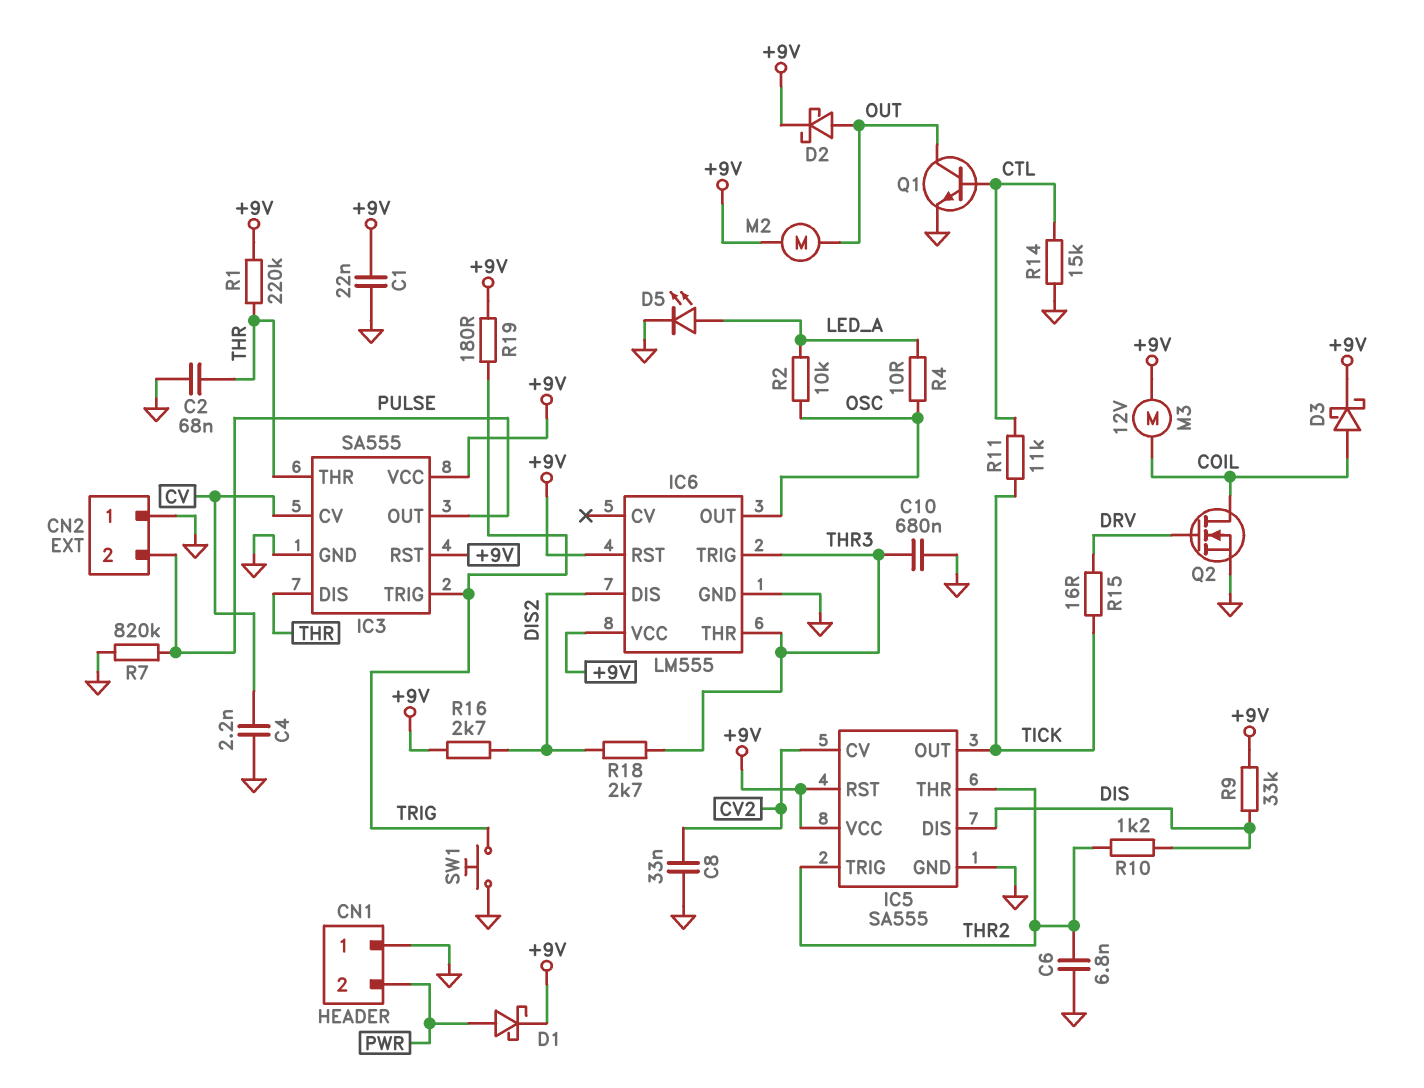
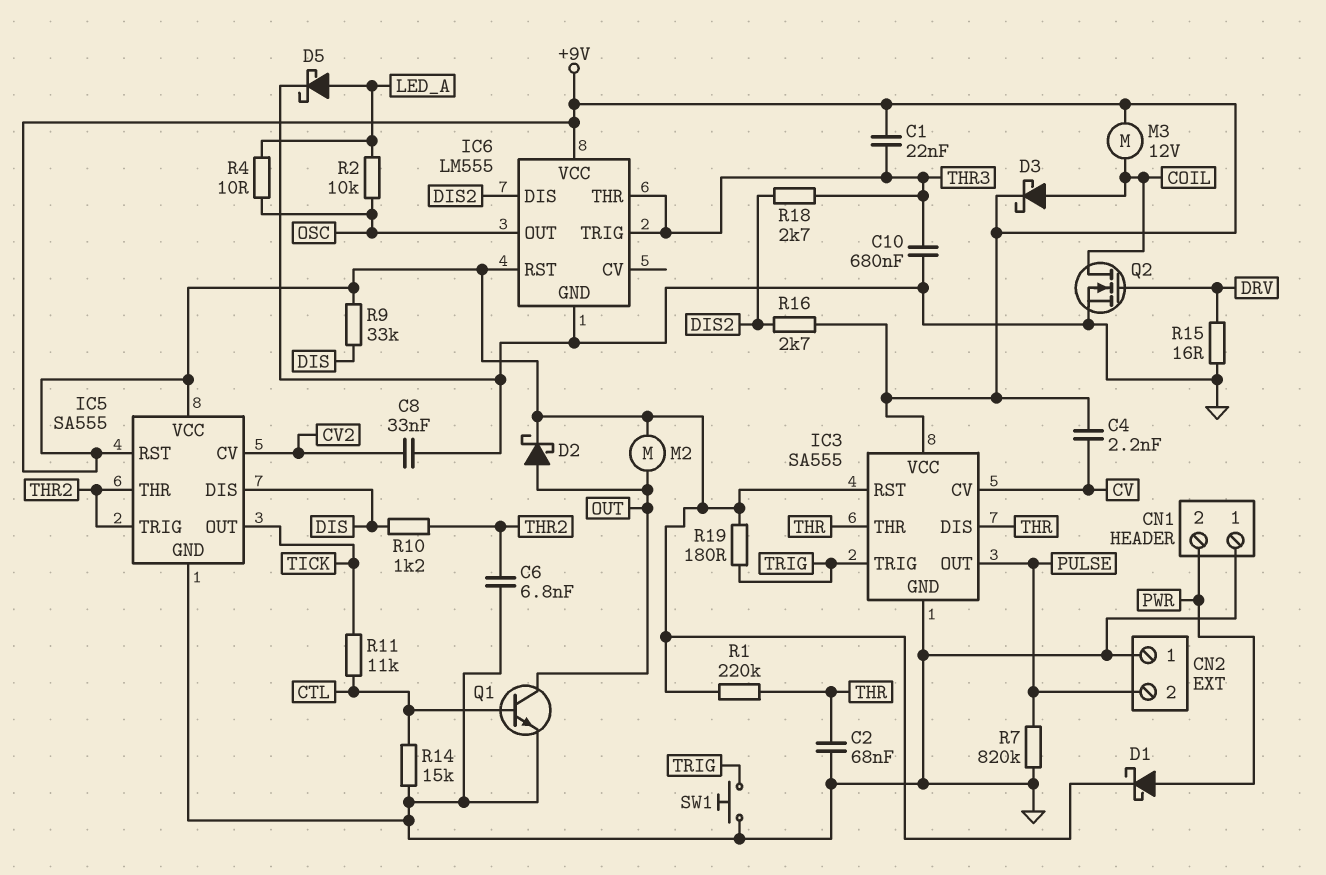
C1: 22nF (+9V, GND) -> 22nF (+9V, THR3)
C4: 2.2nF (CV, GND) -> 2.2nF (+9V, CV)
D5: LED (A LED_A, K GND) -> schottky (A LED_A, K GND)
R15: 16 (DRV, TICK) -> 16 (DRV, GND)

